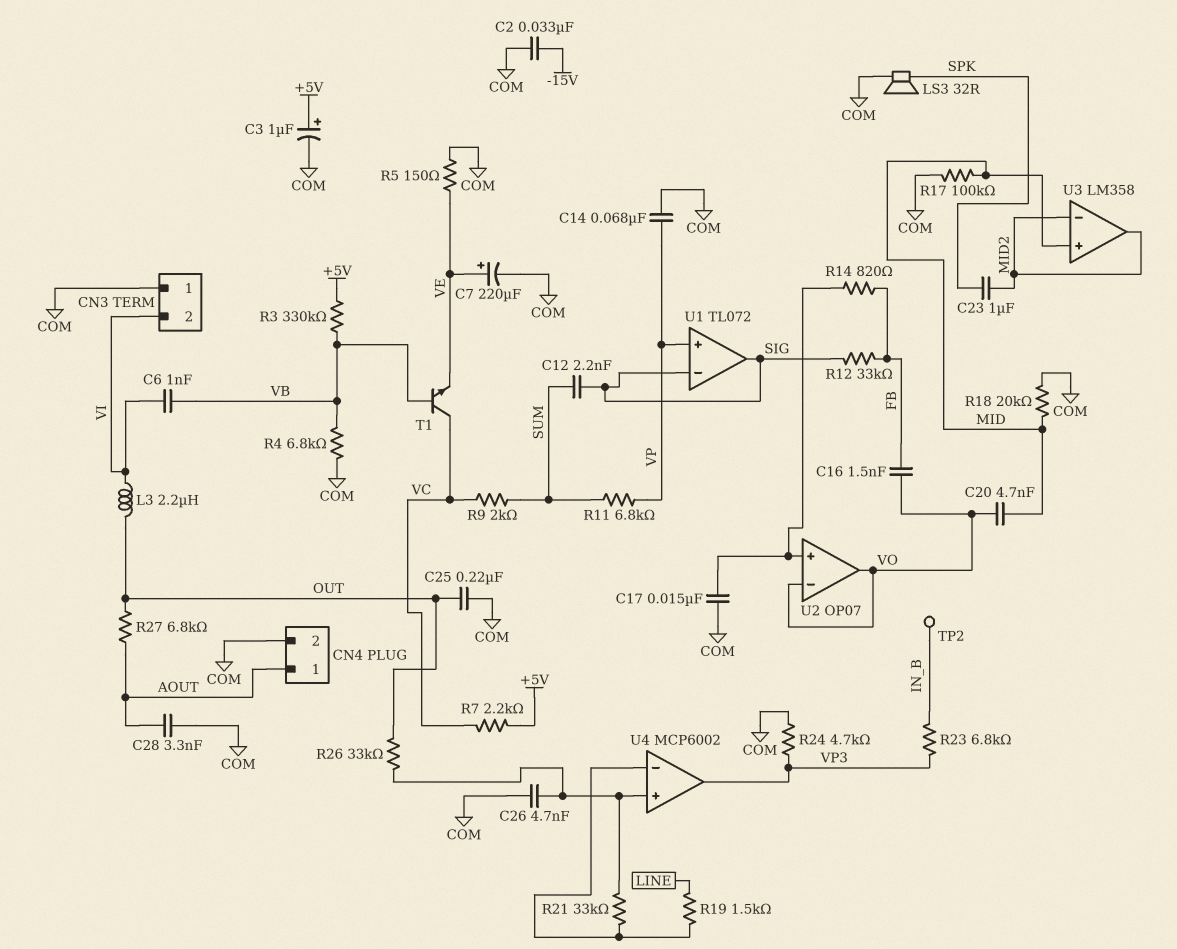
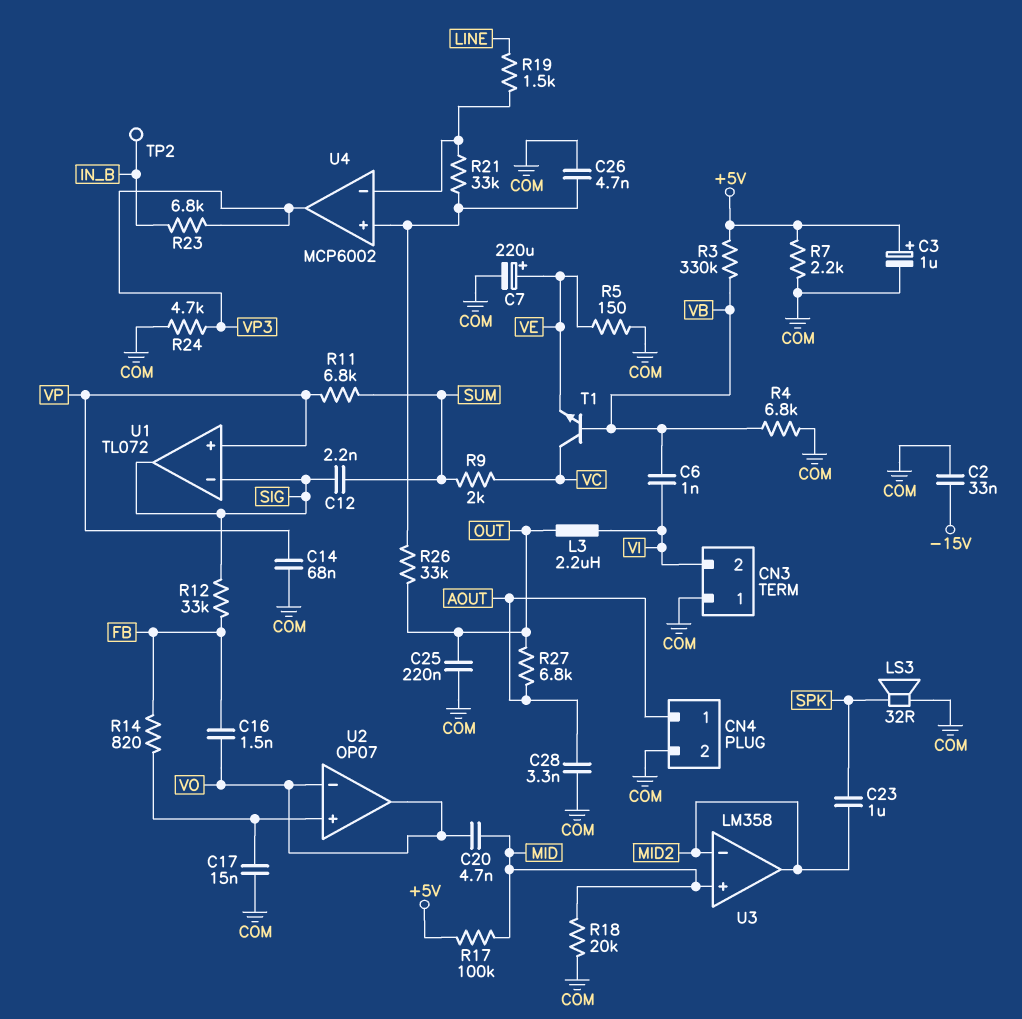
R7: 2.2k (+5V, VC) -> 2.2k (+5V, COM)
R17: 100k (COM, MID) -> 100k (+5V, MID)

